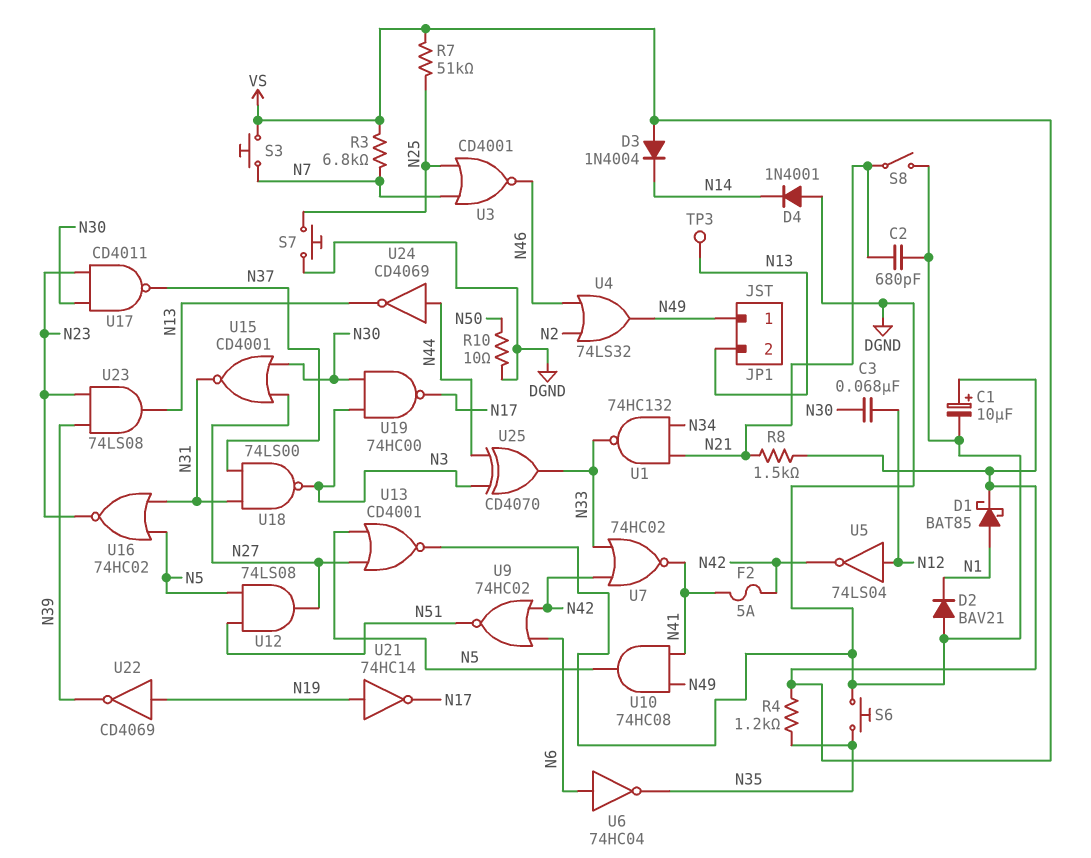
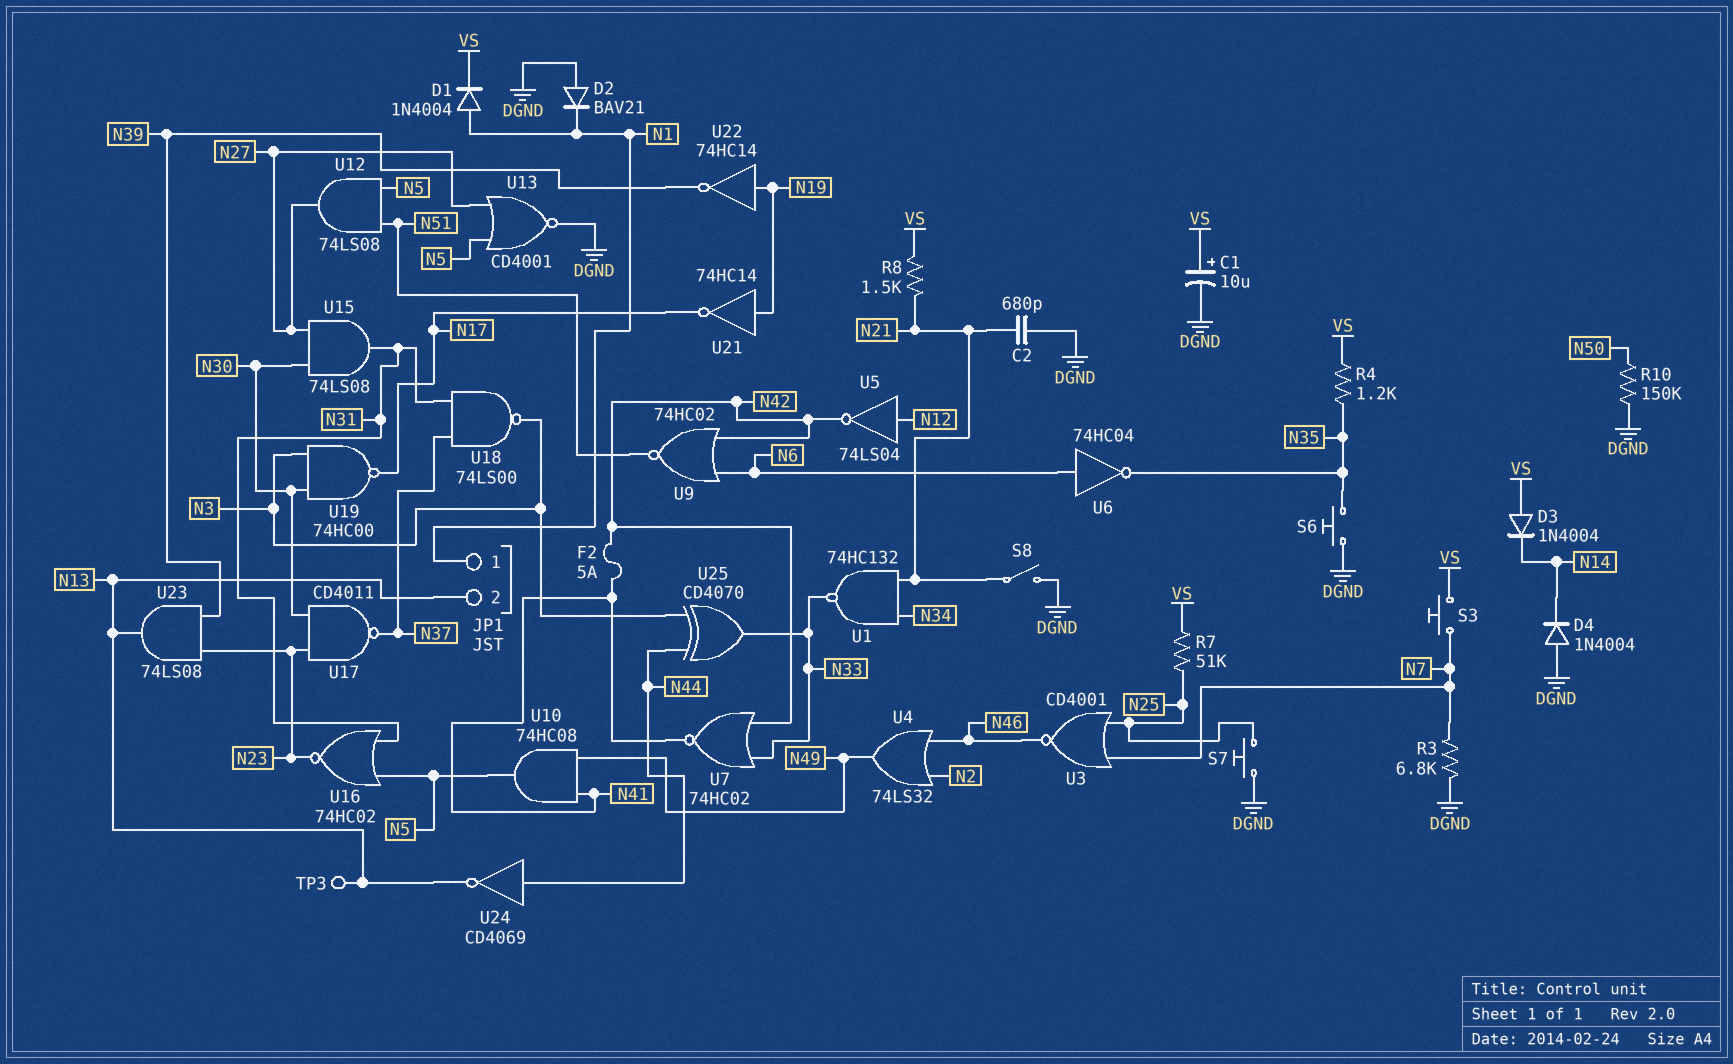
C3: 68nF (N12, N30) -> none
D1: schottky BAT85 (A N1, K VS) -> diode 1N4004 (A N1, K VS)
D4: diode 1N4001 (A DGND, K N14) -> diode 1N4004 (A DGND, K N14)
JP1 pin 1: N49 -> N1
R3: 6.8k (N7, VS) -> 6.8k (DGND, N7)
R10: 10 (DGND, N50) -> 150k (DGND, N50)
U15: NOR CD4001 (in N27, in N30, out N31) -> AND 74LS08 (in N27, in N30, out N31)
U22: NOT CD4069 (in N19, out N39) -> NOT 74HC14 (in N19, out N39)

